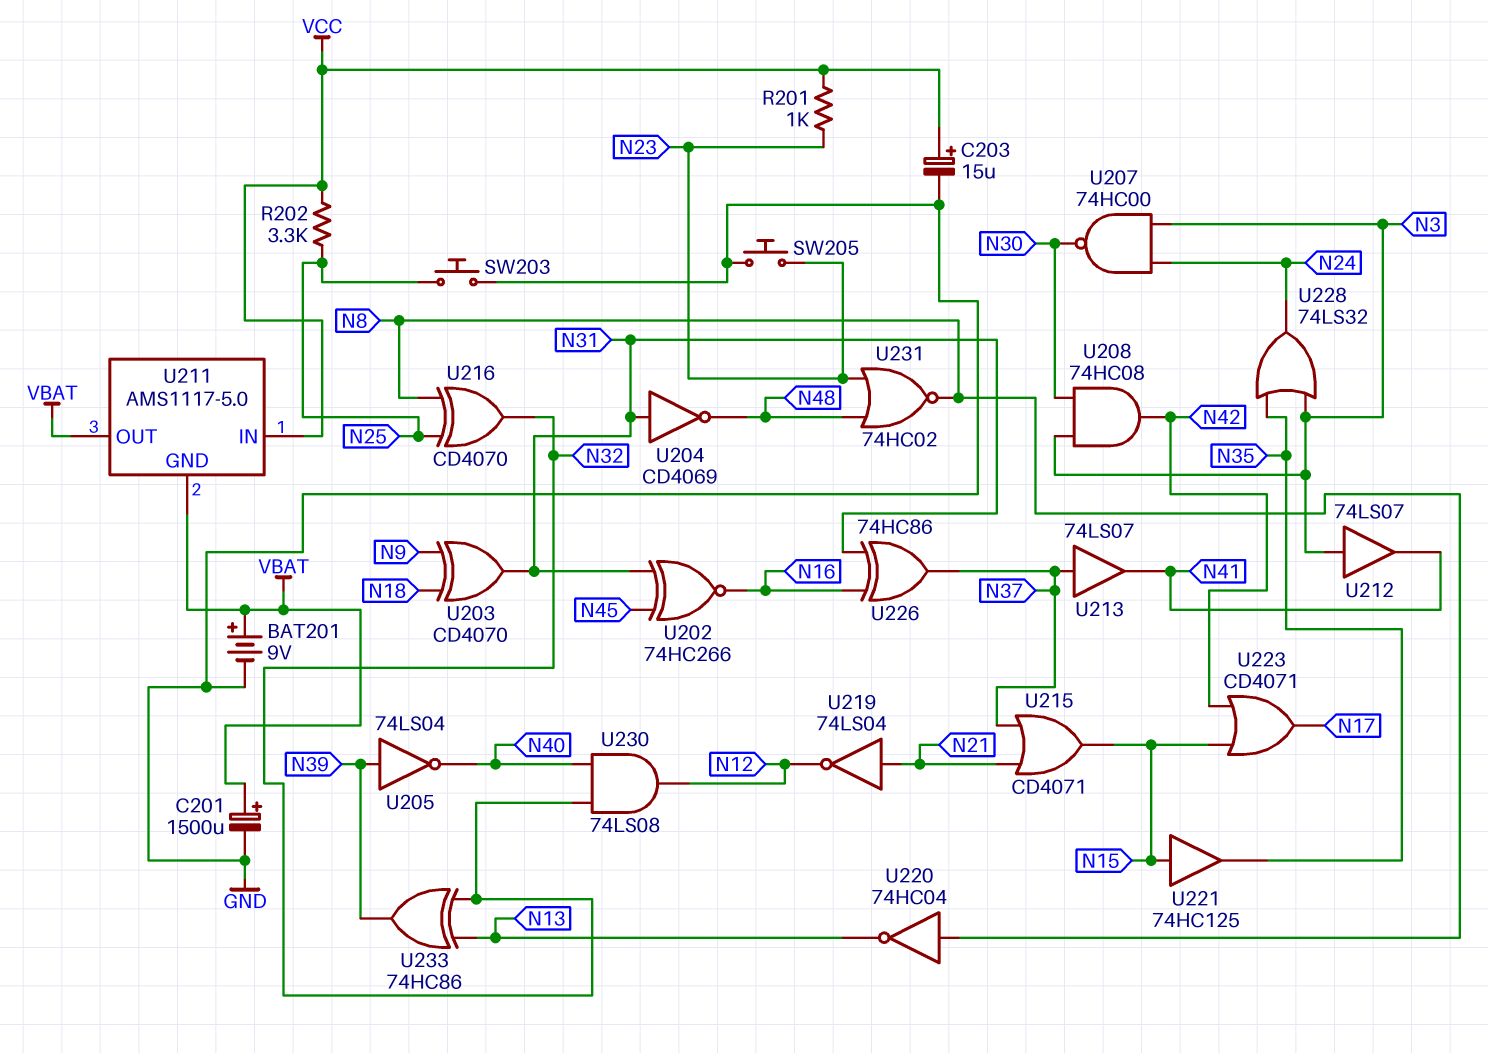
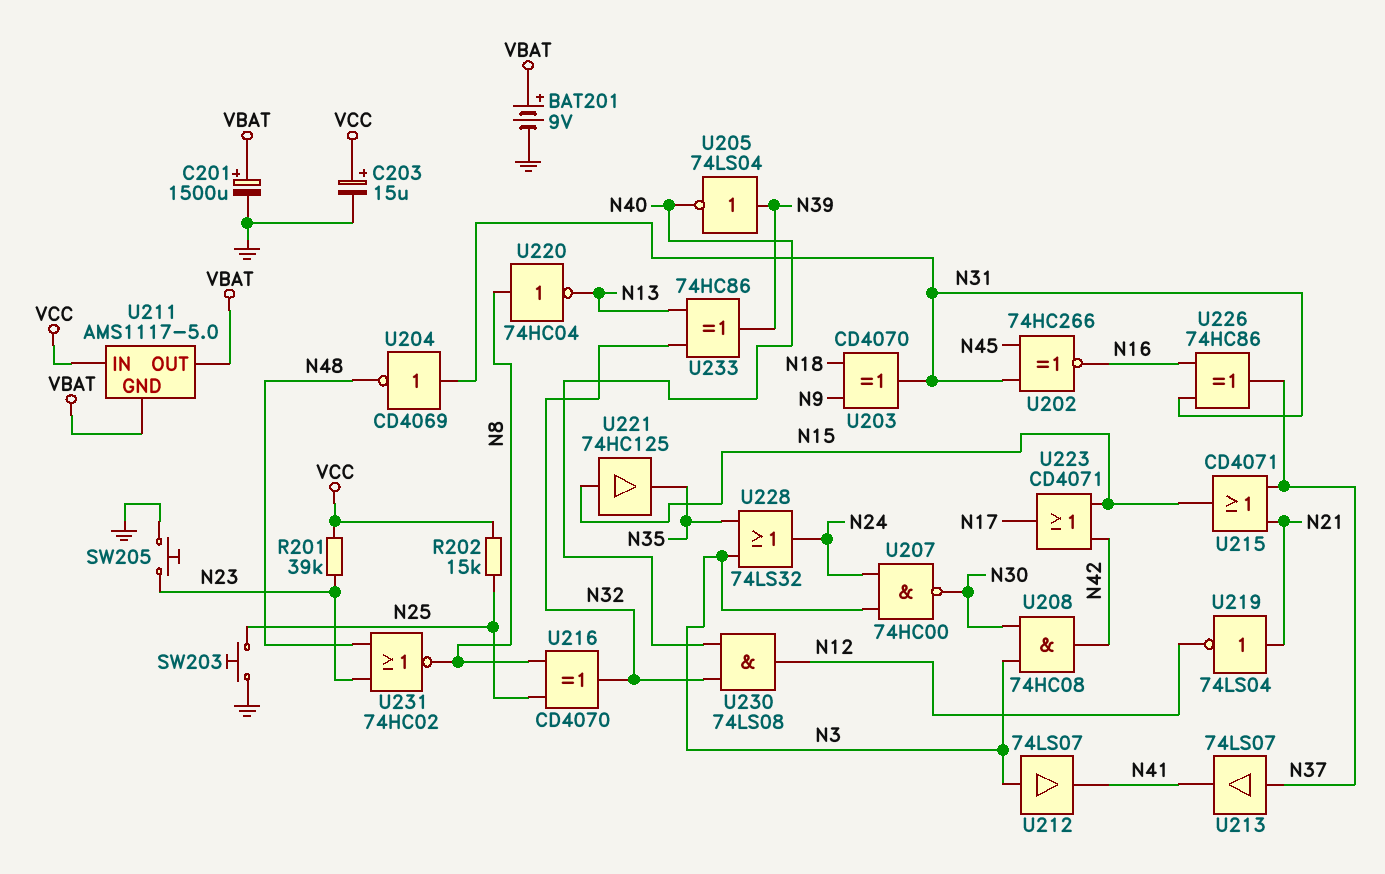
R201: 1k (N23, VCC) -> 39k (N23, VCC)
R202: 3.3k (N25, VCC) -> 15k (N25, VCC)

